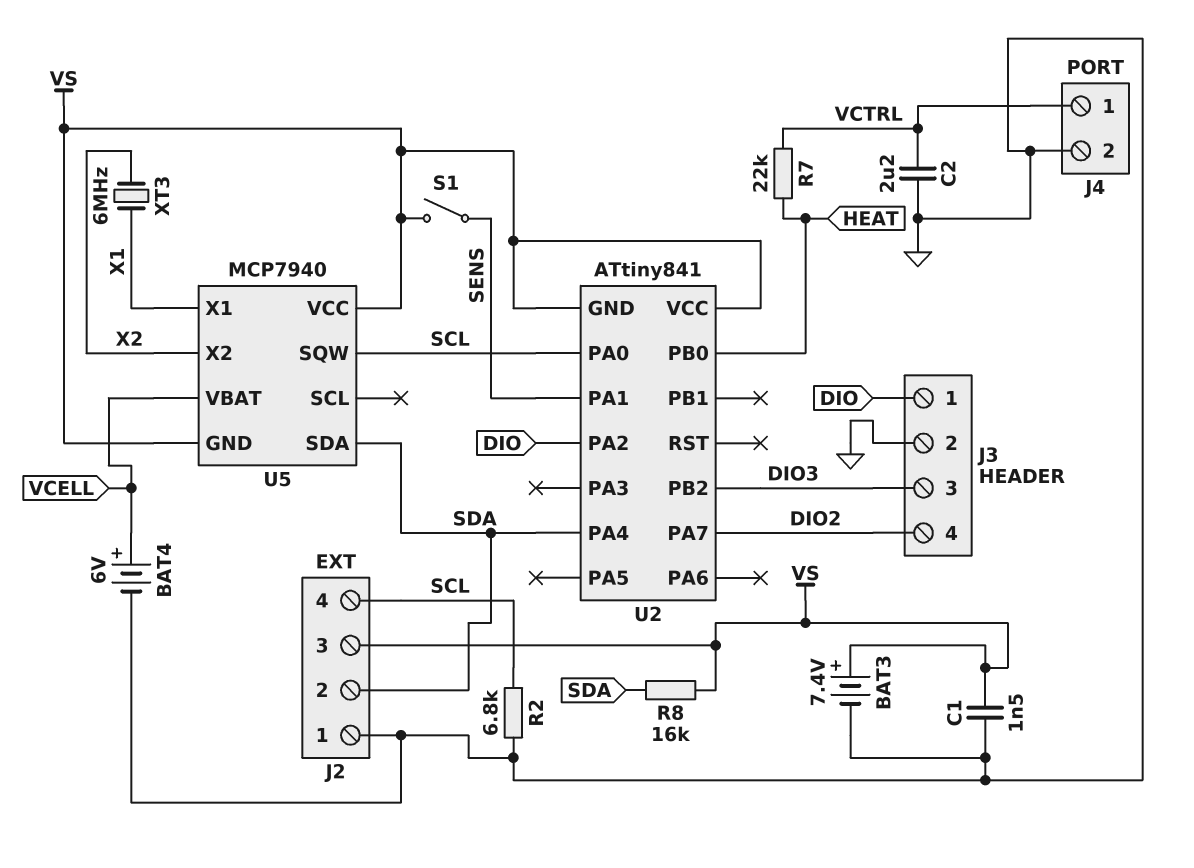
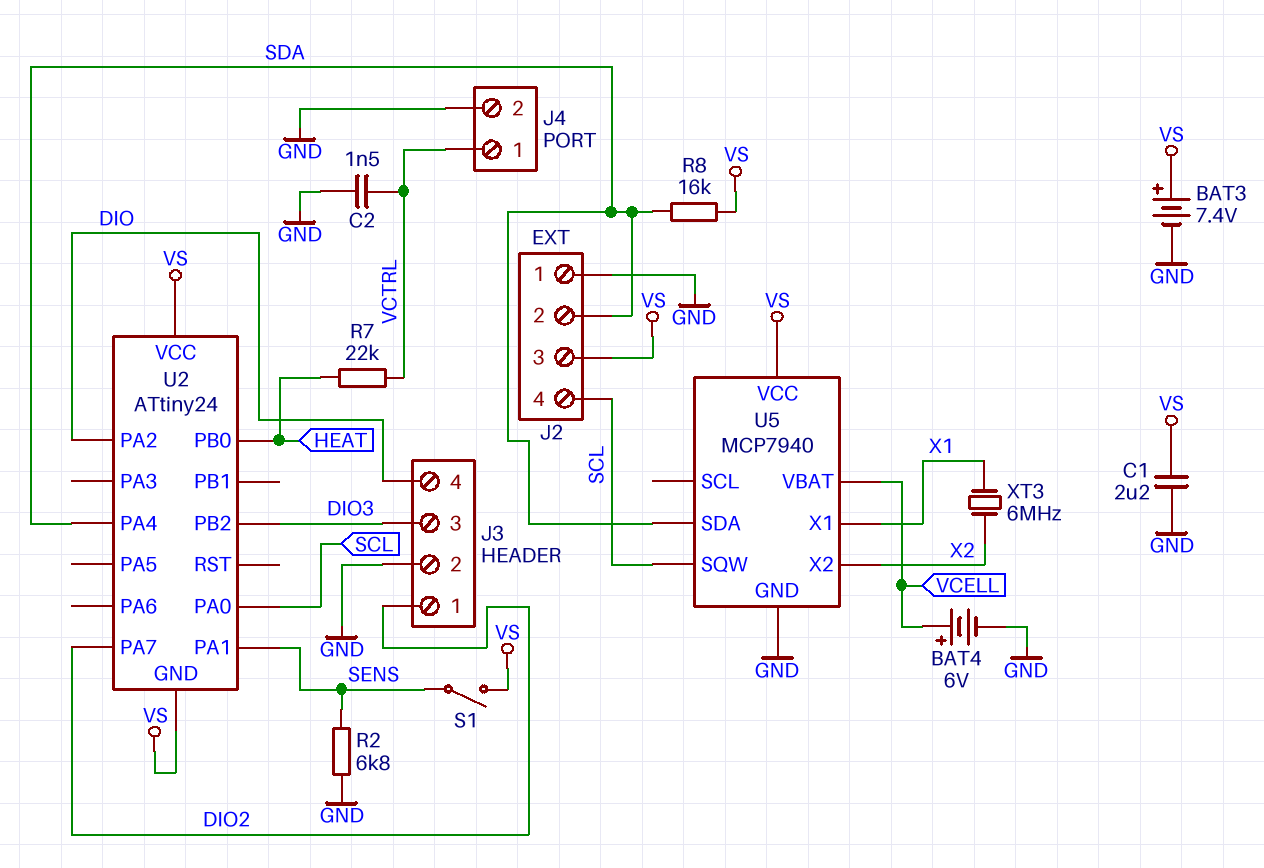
C1: 1.5nF (GND, VS) -> 2.2uF (GND, VS)
C2: 2.2uF (GND, VCTRL) -> 1.5nF (GND, VCTRL)
J3 pin 1: DIO -> DIO2
J3 pin 4: DIO2 -> DIO
R2: 6.8k (GND, SCL) -> 6.8k (GND, SENS)
U2: ATtiny841 -> ATtiny24
U5 pin GND: VS -> GND

